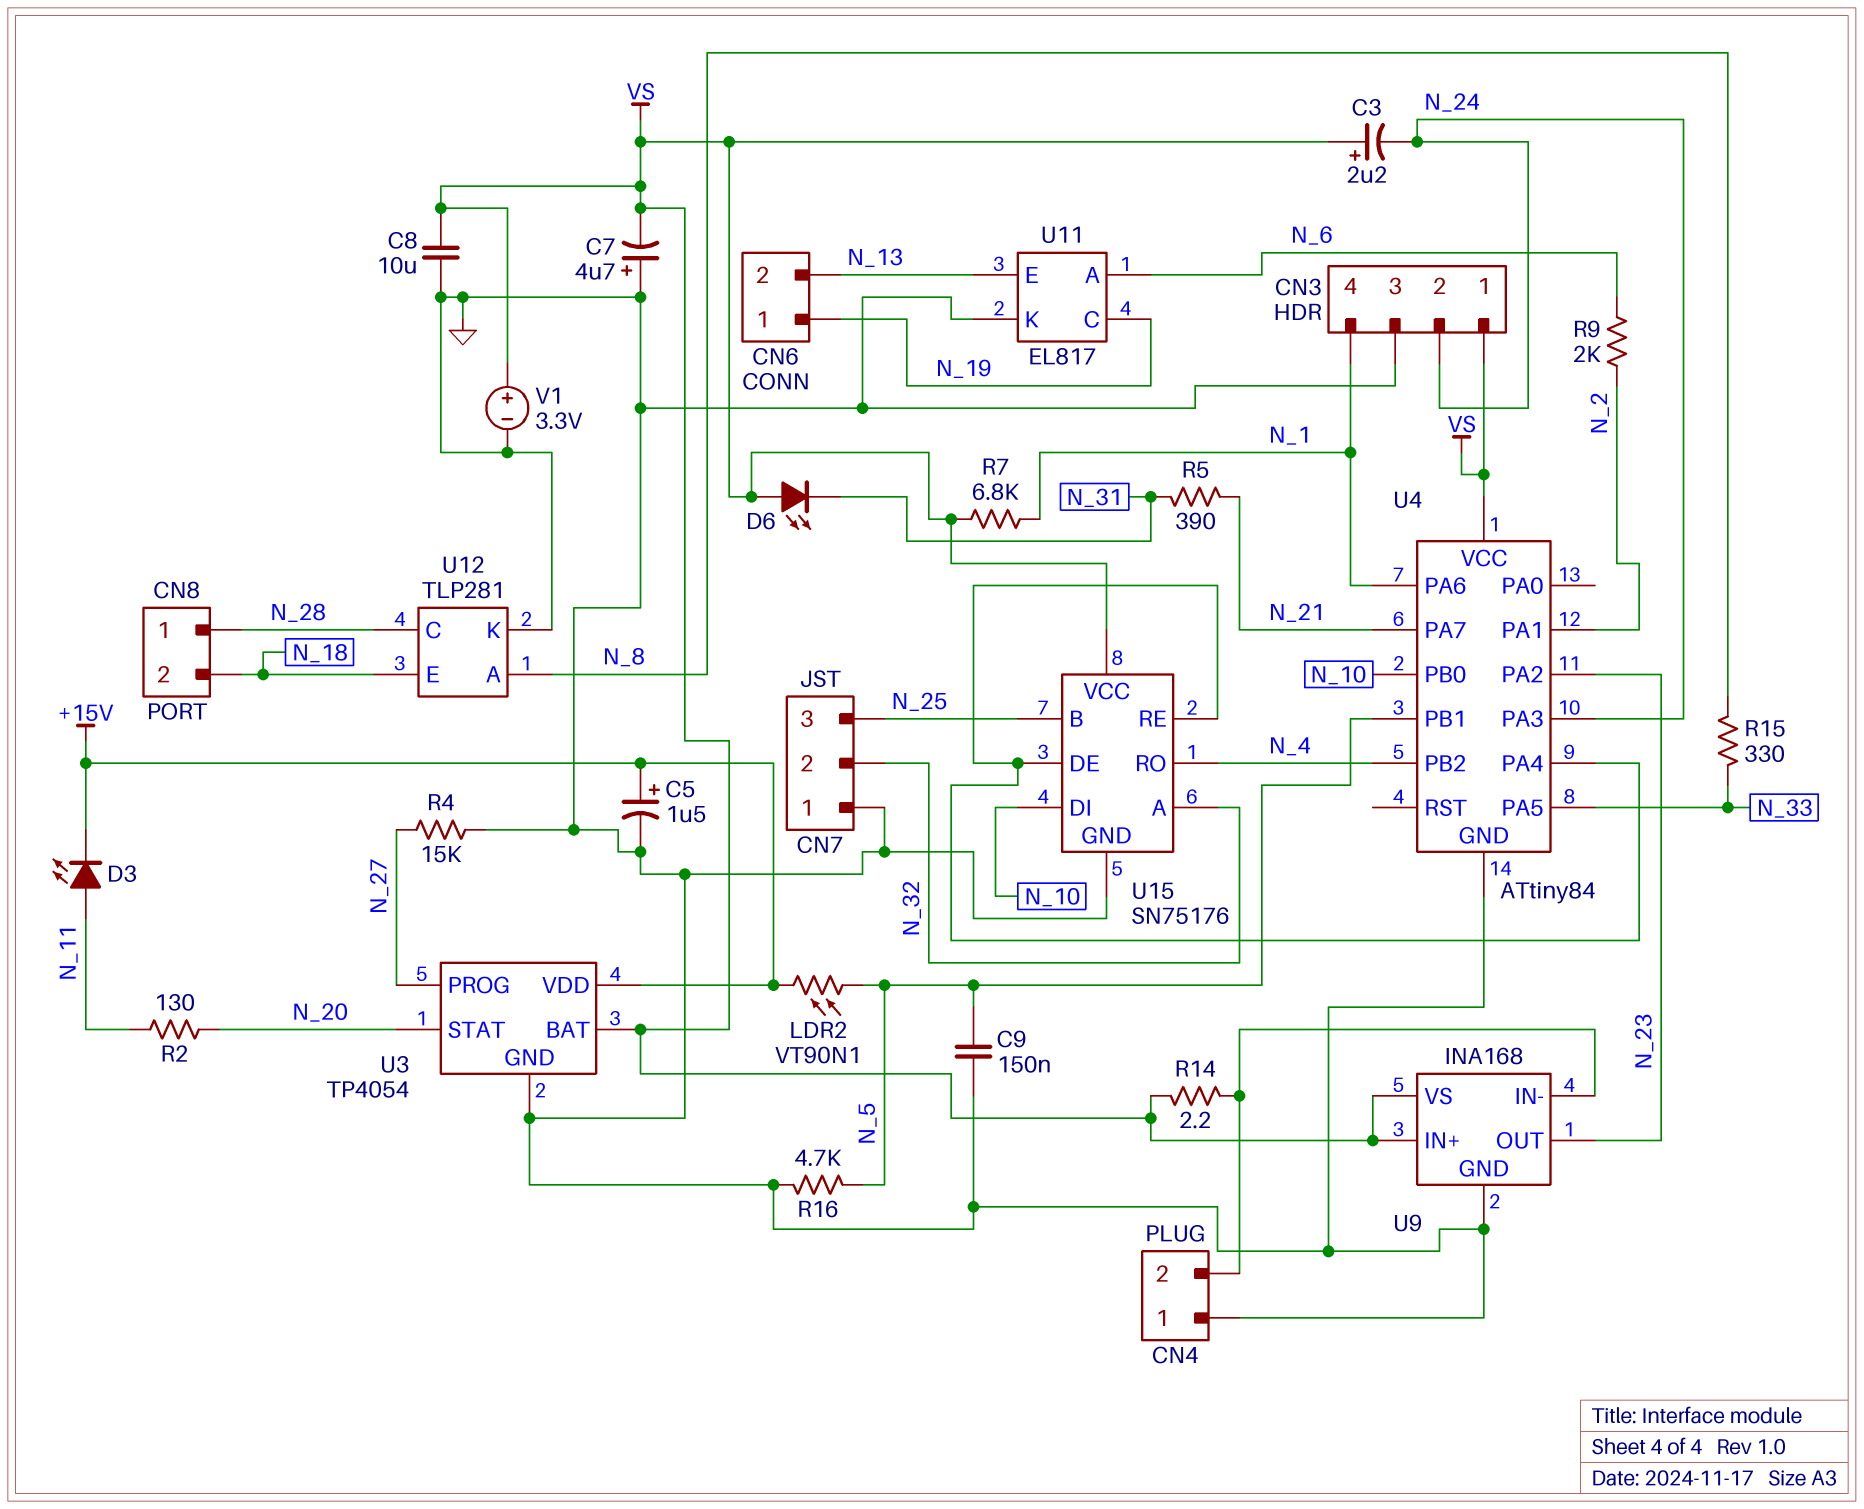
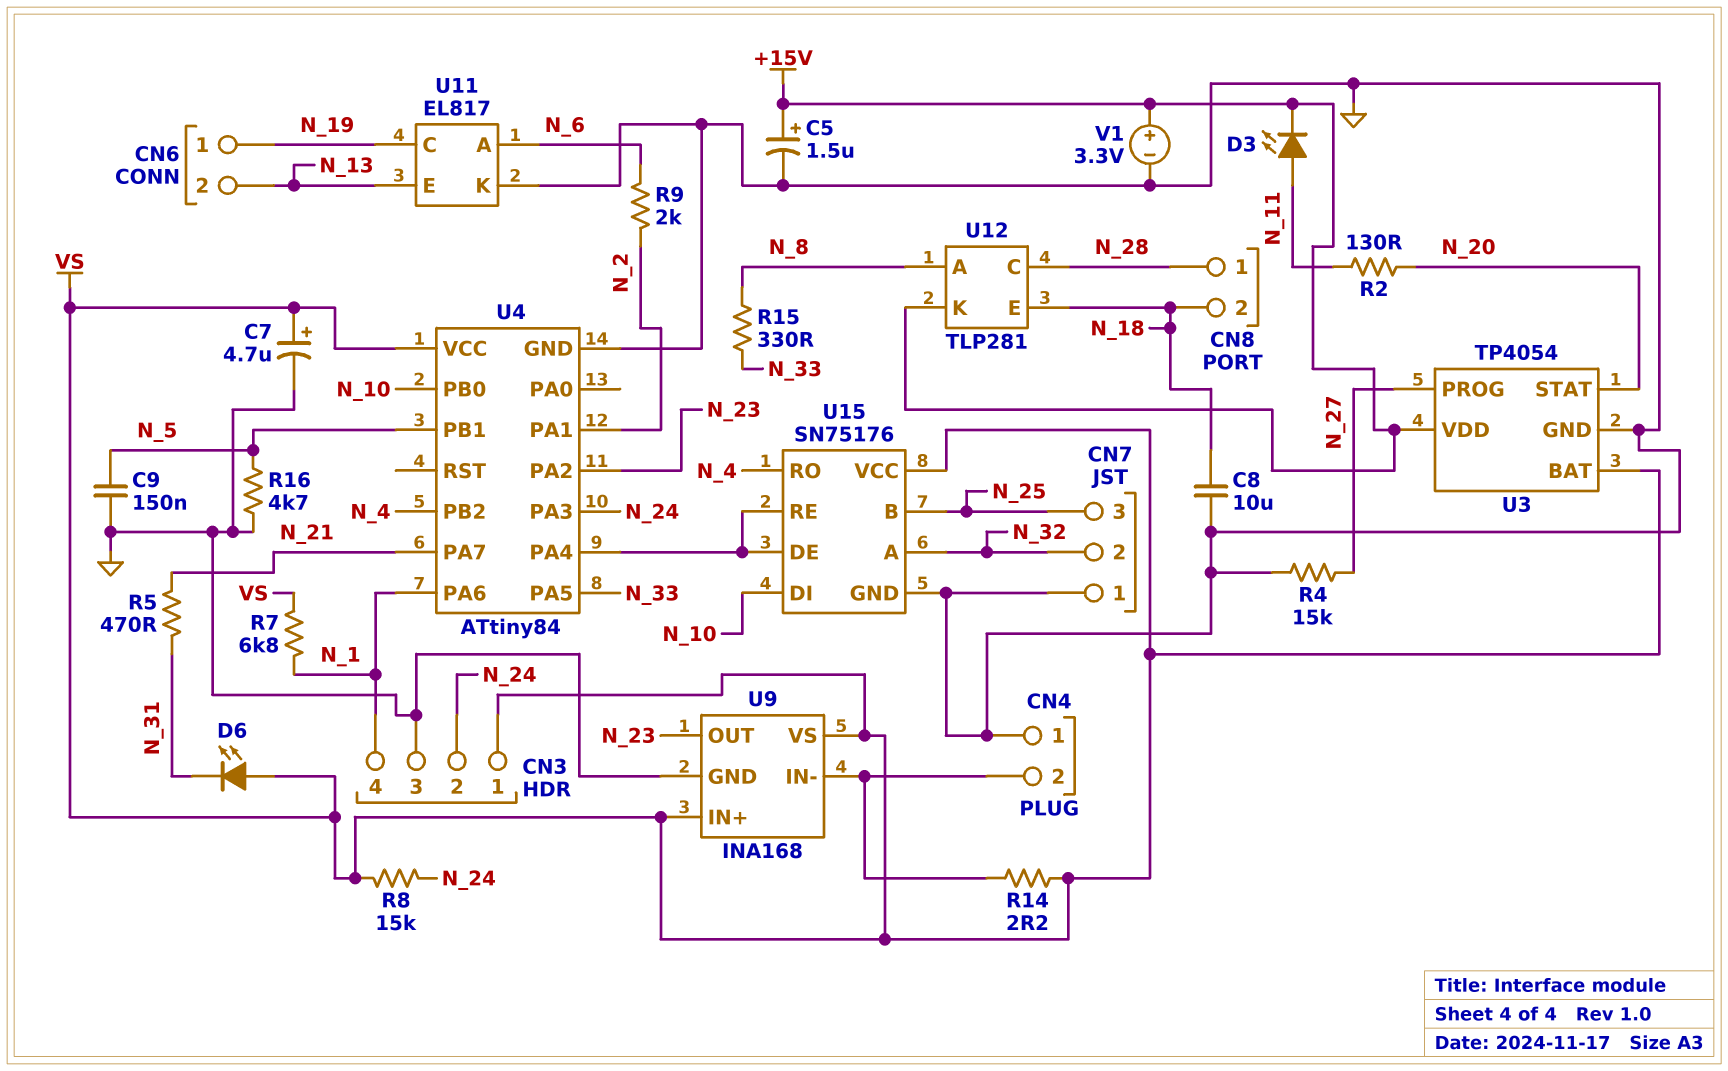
C3: 2.2uF (plus VS, minus N_24) -> none
C7: 4.7uF (plus GND, minus VS) -> 4.7uF (plus VS, minus GND)
C8: 10uF (GND, VS) -> 10uF (GND, N_18)
LDR2: VT90N1 (+15V, N_5) -> none
R5: 390 (N_21, N_31) -> 470 (N_21, N_31)
R8: none -> 15k (N_24, VS)
U12 pin K: GND -> +15V
V1: 3.3V (plus VS, minus GND) -> 3.3V (plus +15V, minus GND)

